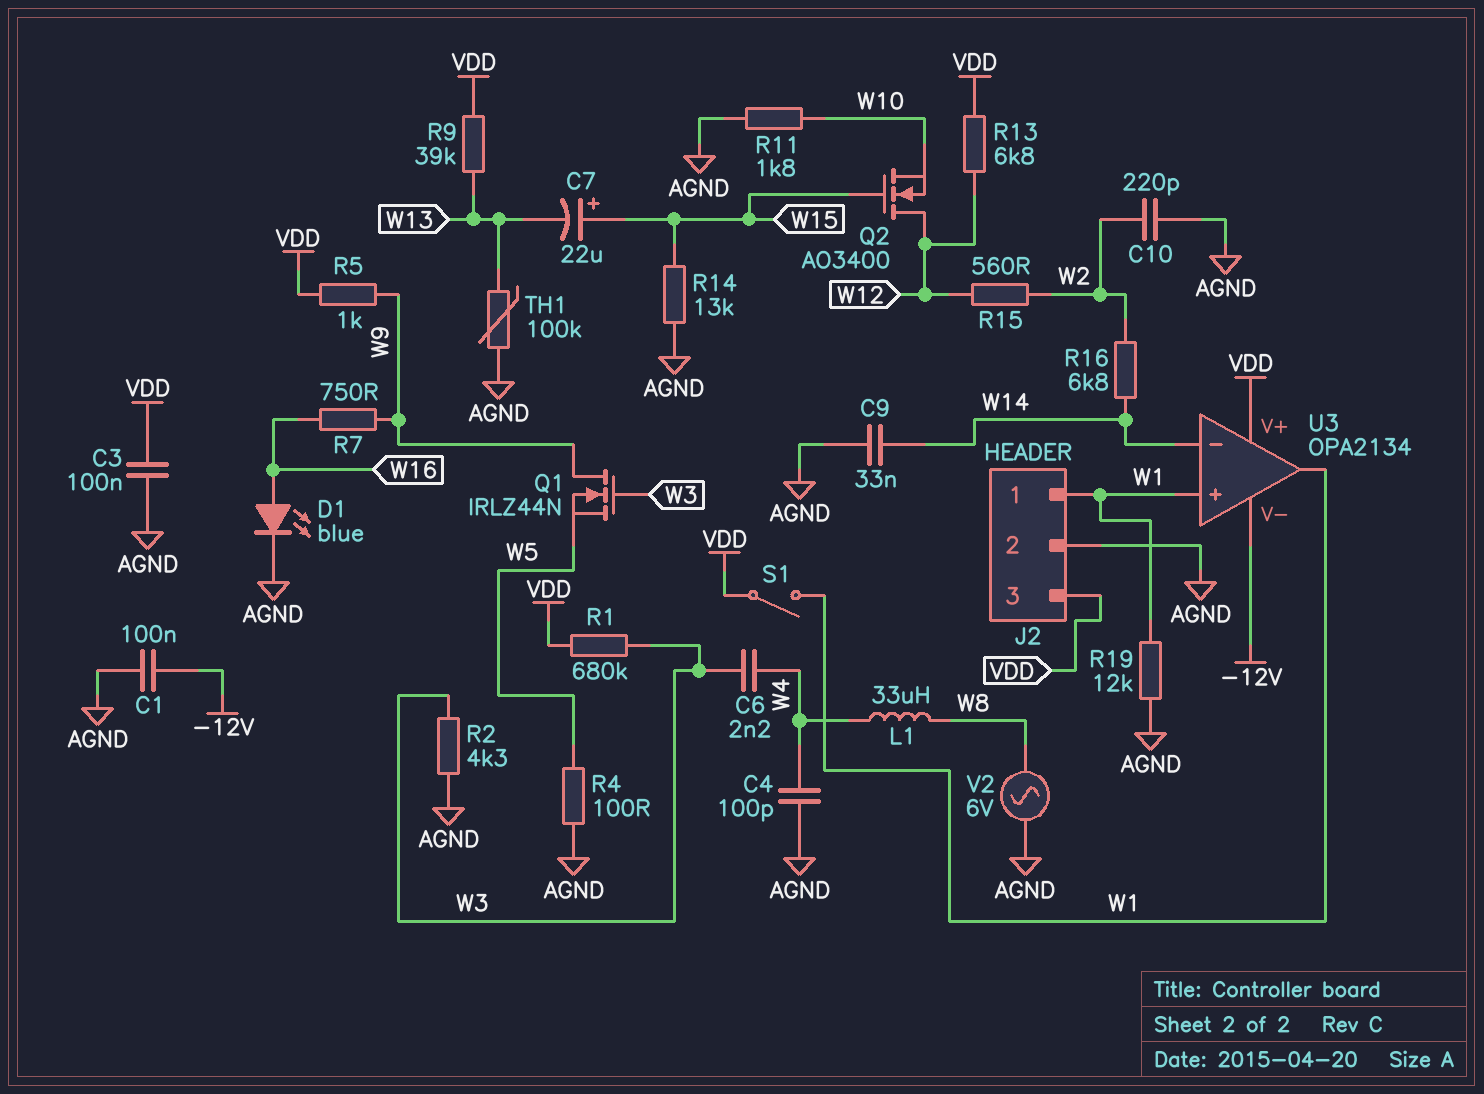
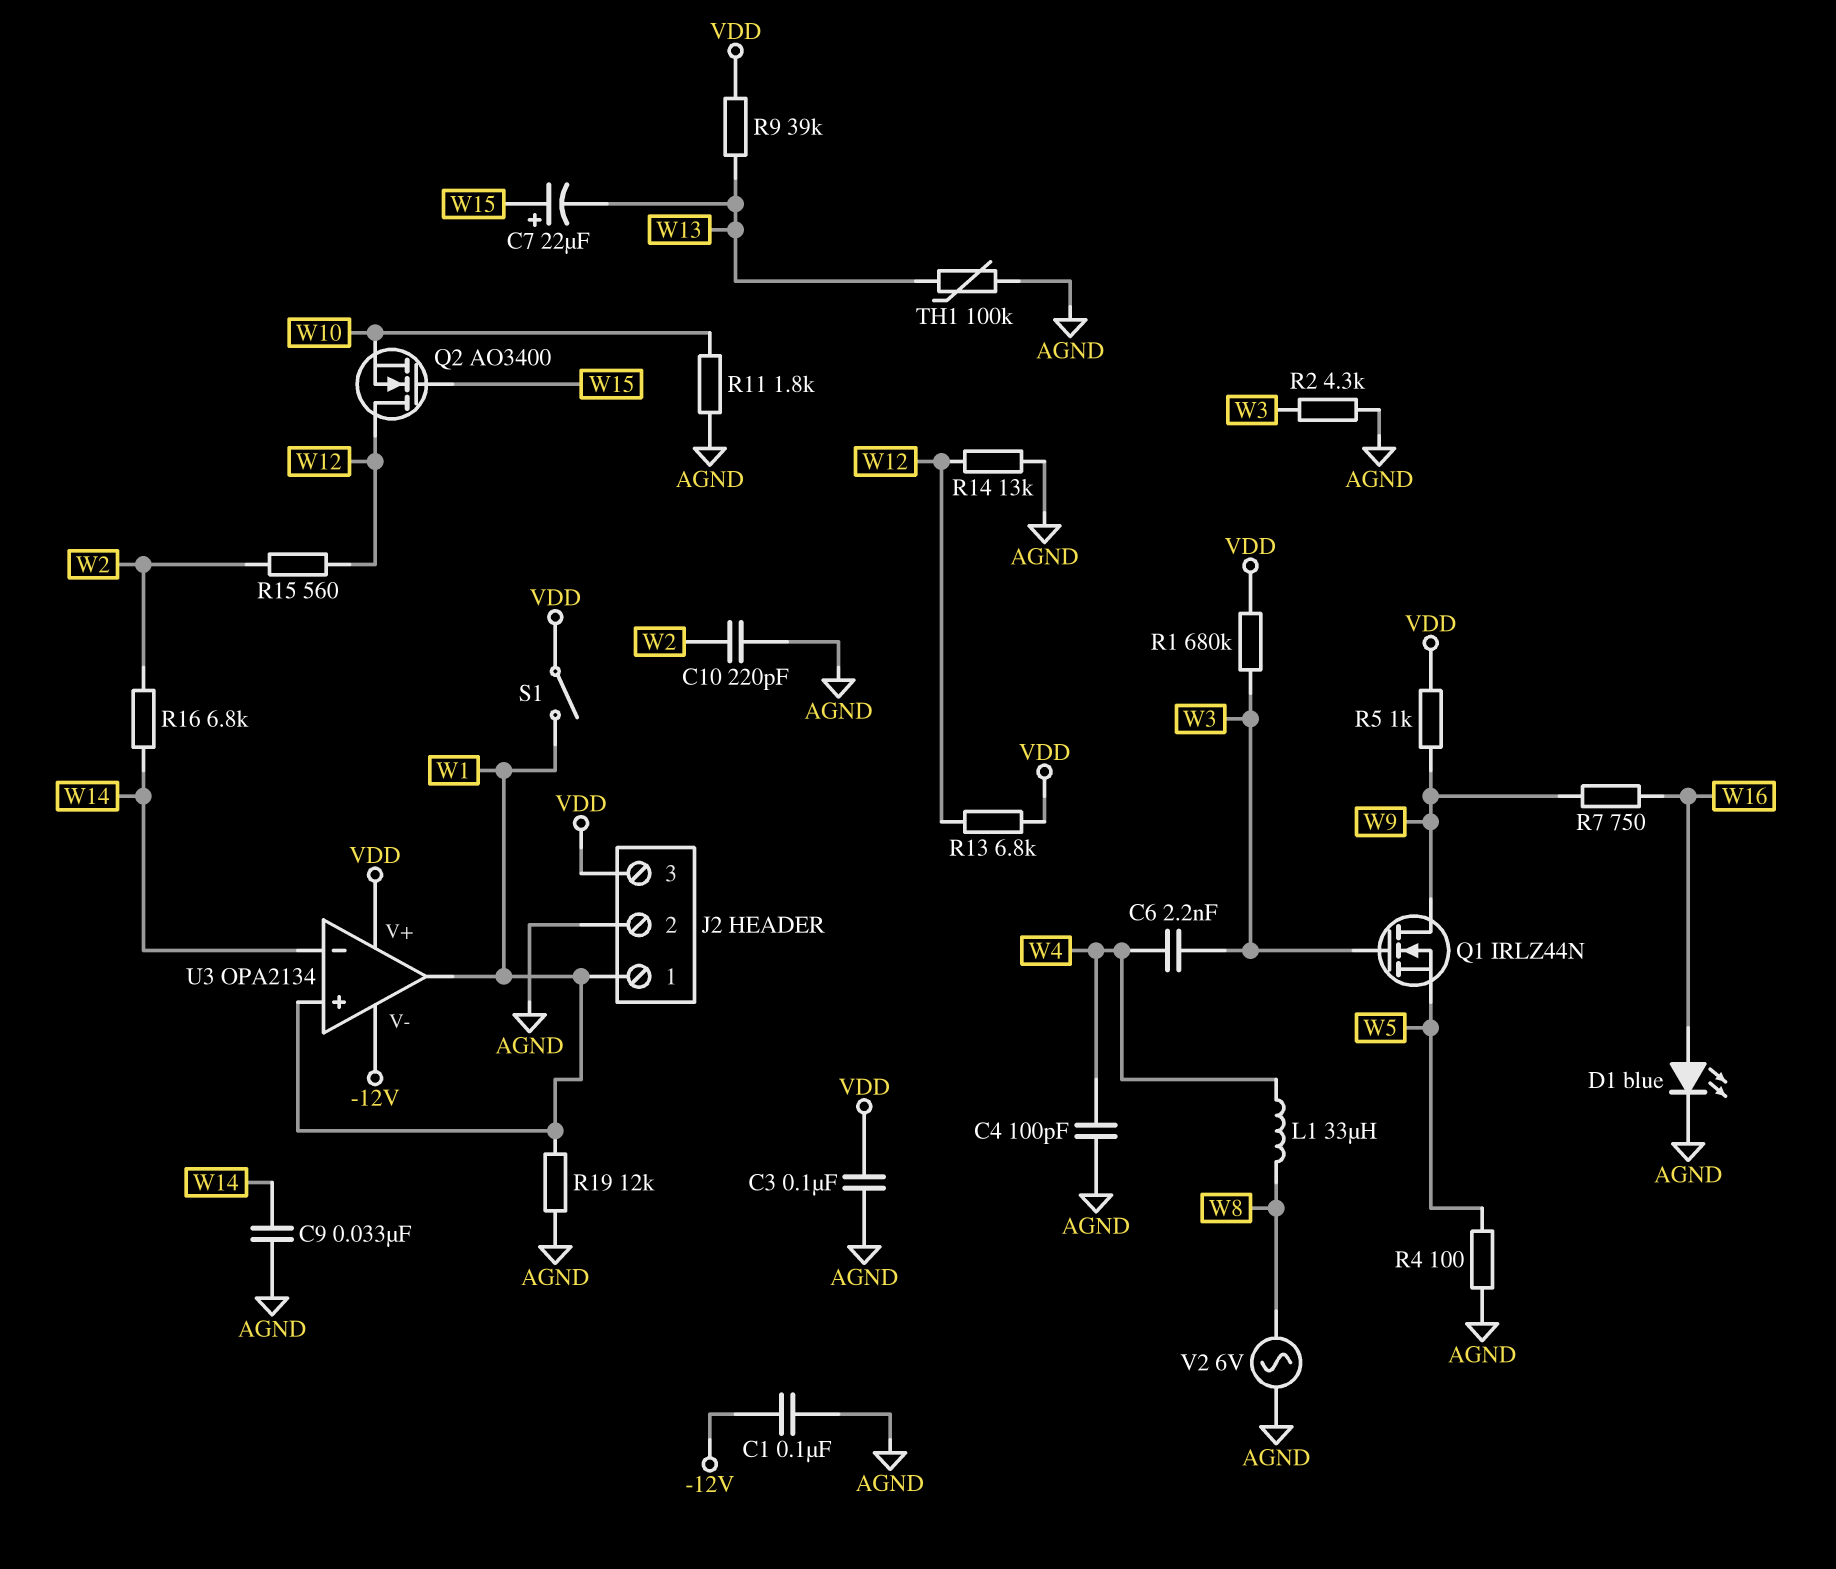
R14: 13k (AGND, W15) -> 13k (AGND, W12)

